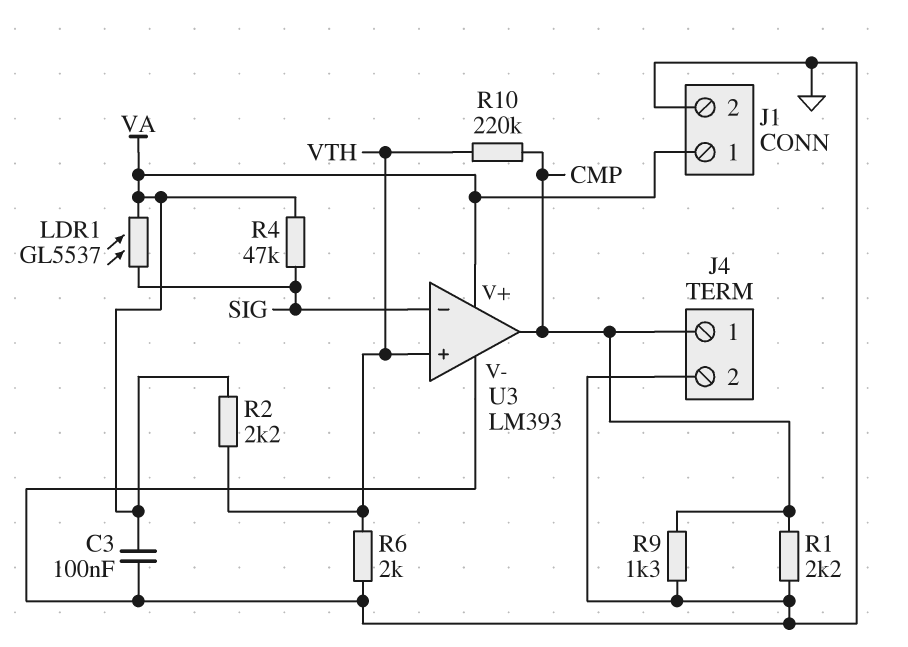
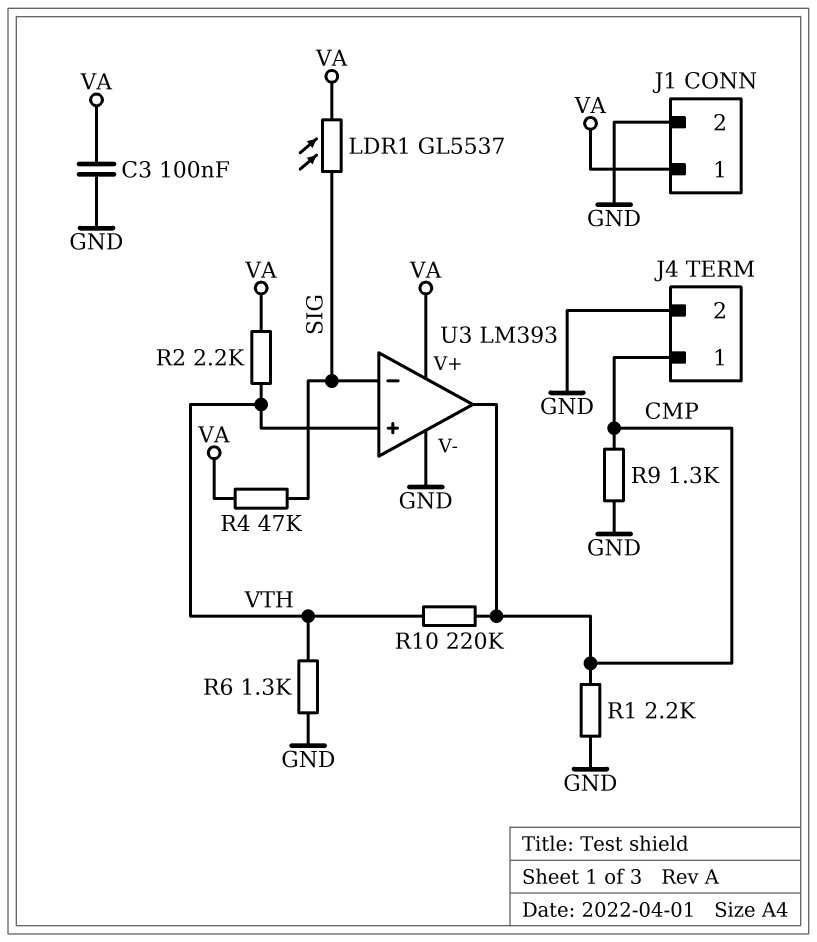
R6: 2k (GND, VTH) -> 1.3k (GND, VTH)

